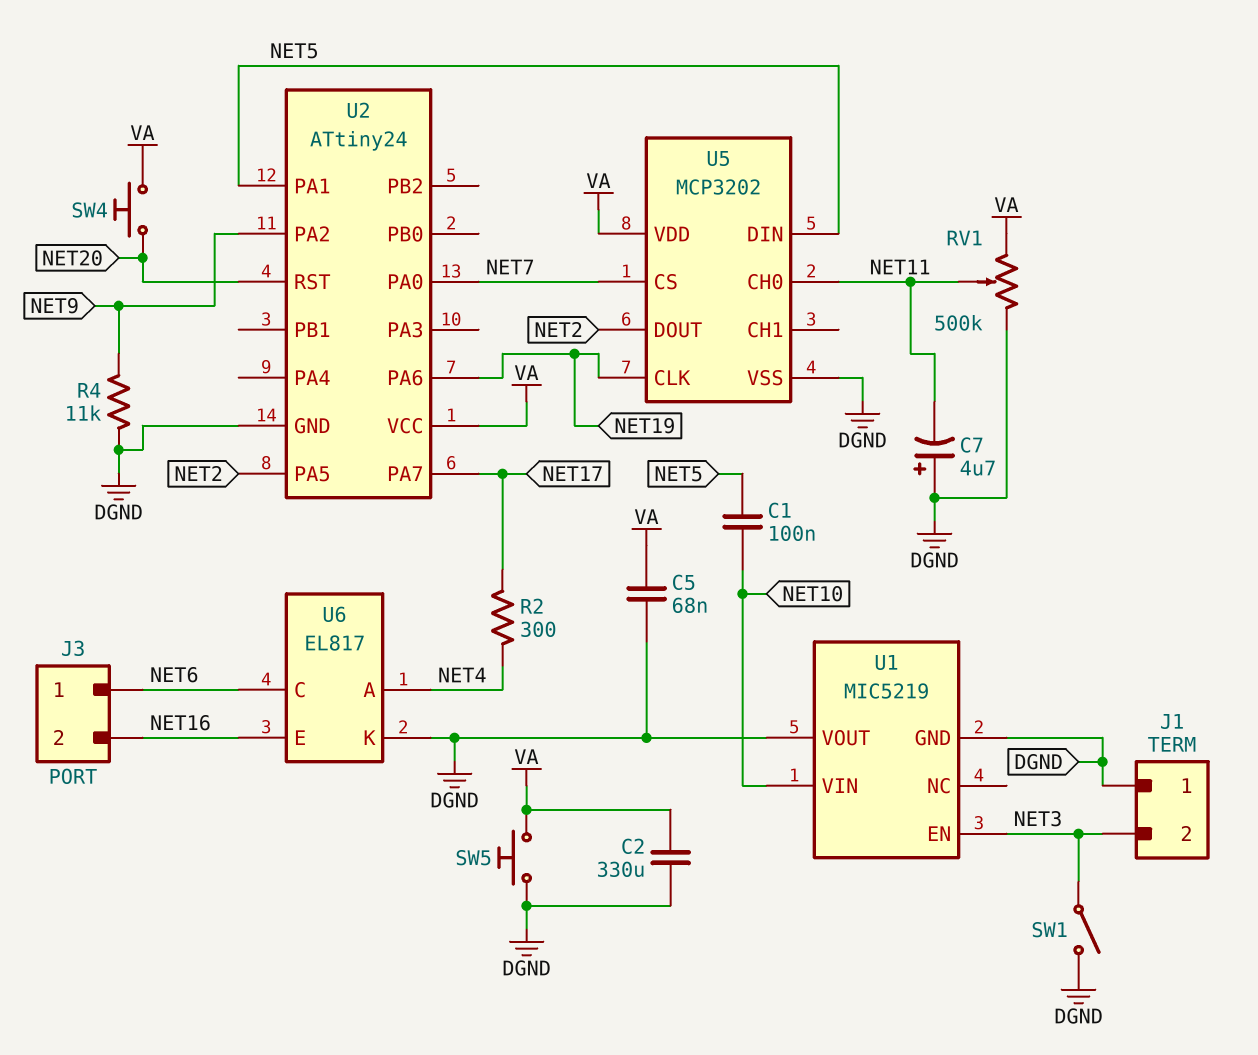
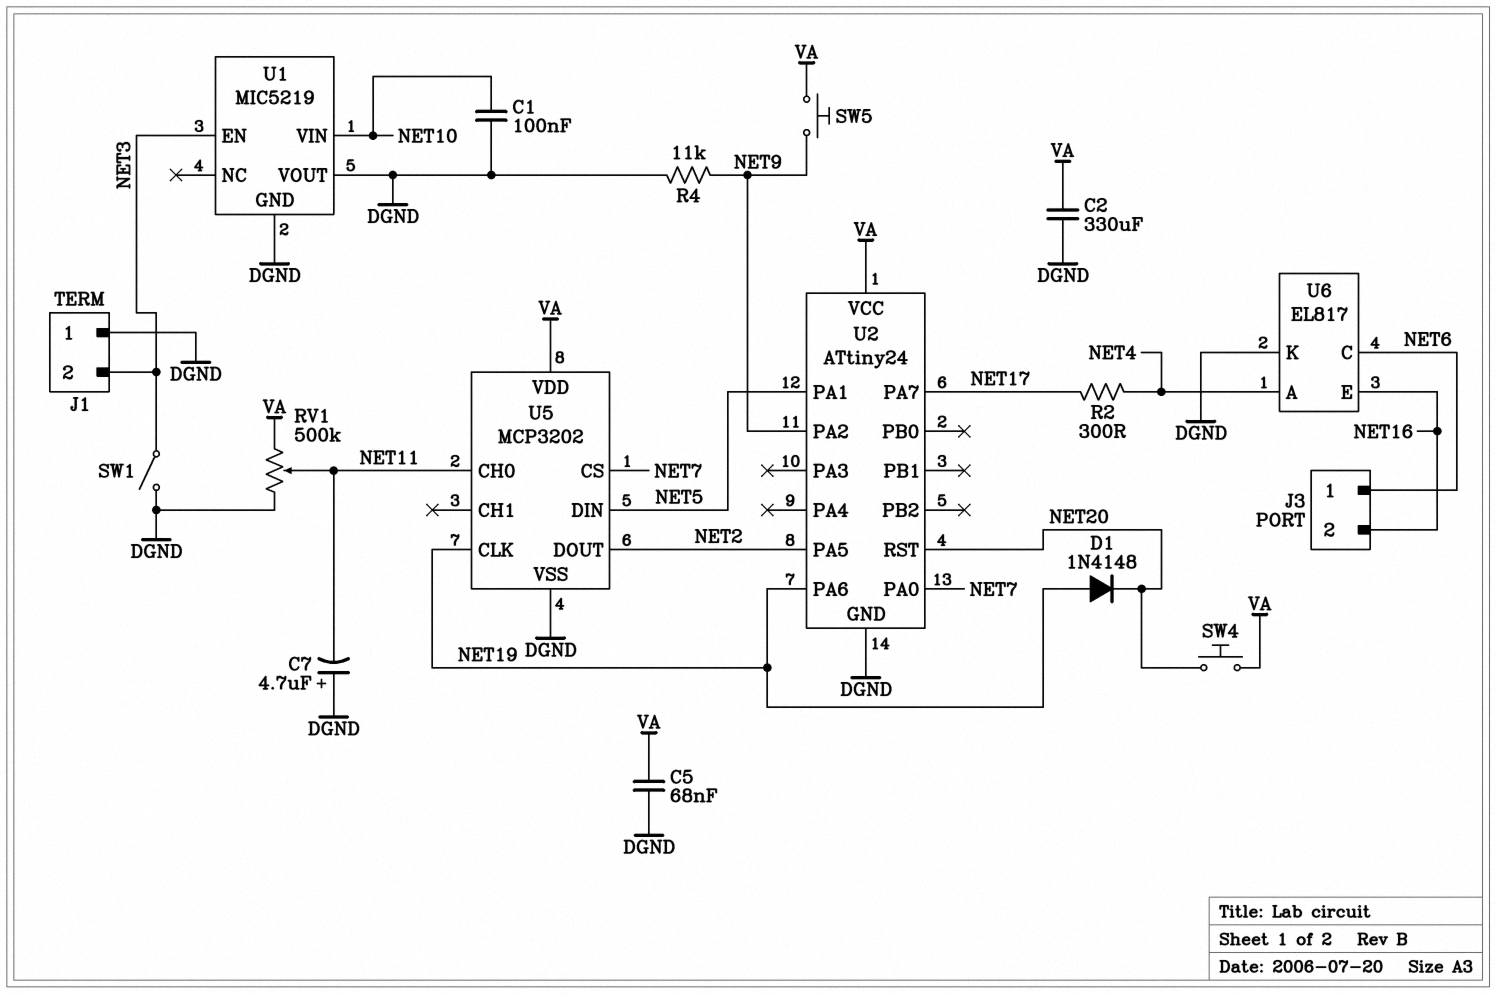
C1: 100nF (NET5, NET10) -> 100nF (DGND, NET10)
D1: none -> diode 1N4148 (A NET19, K NET20)
SW5: button (DGND, VA) -> button (NET9, VA)

